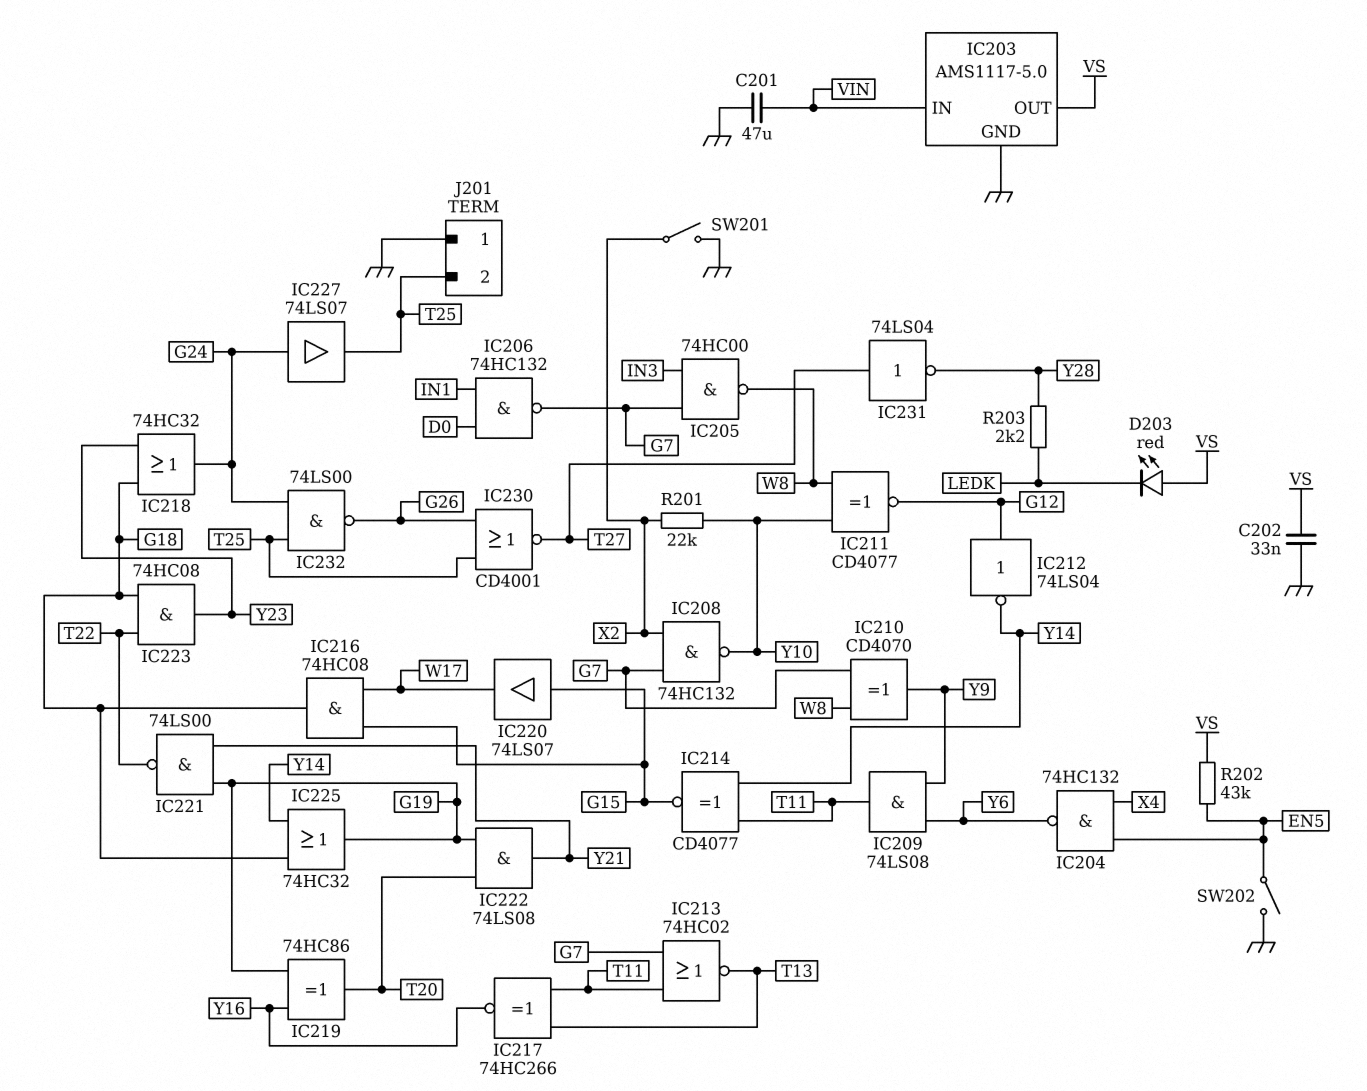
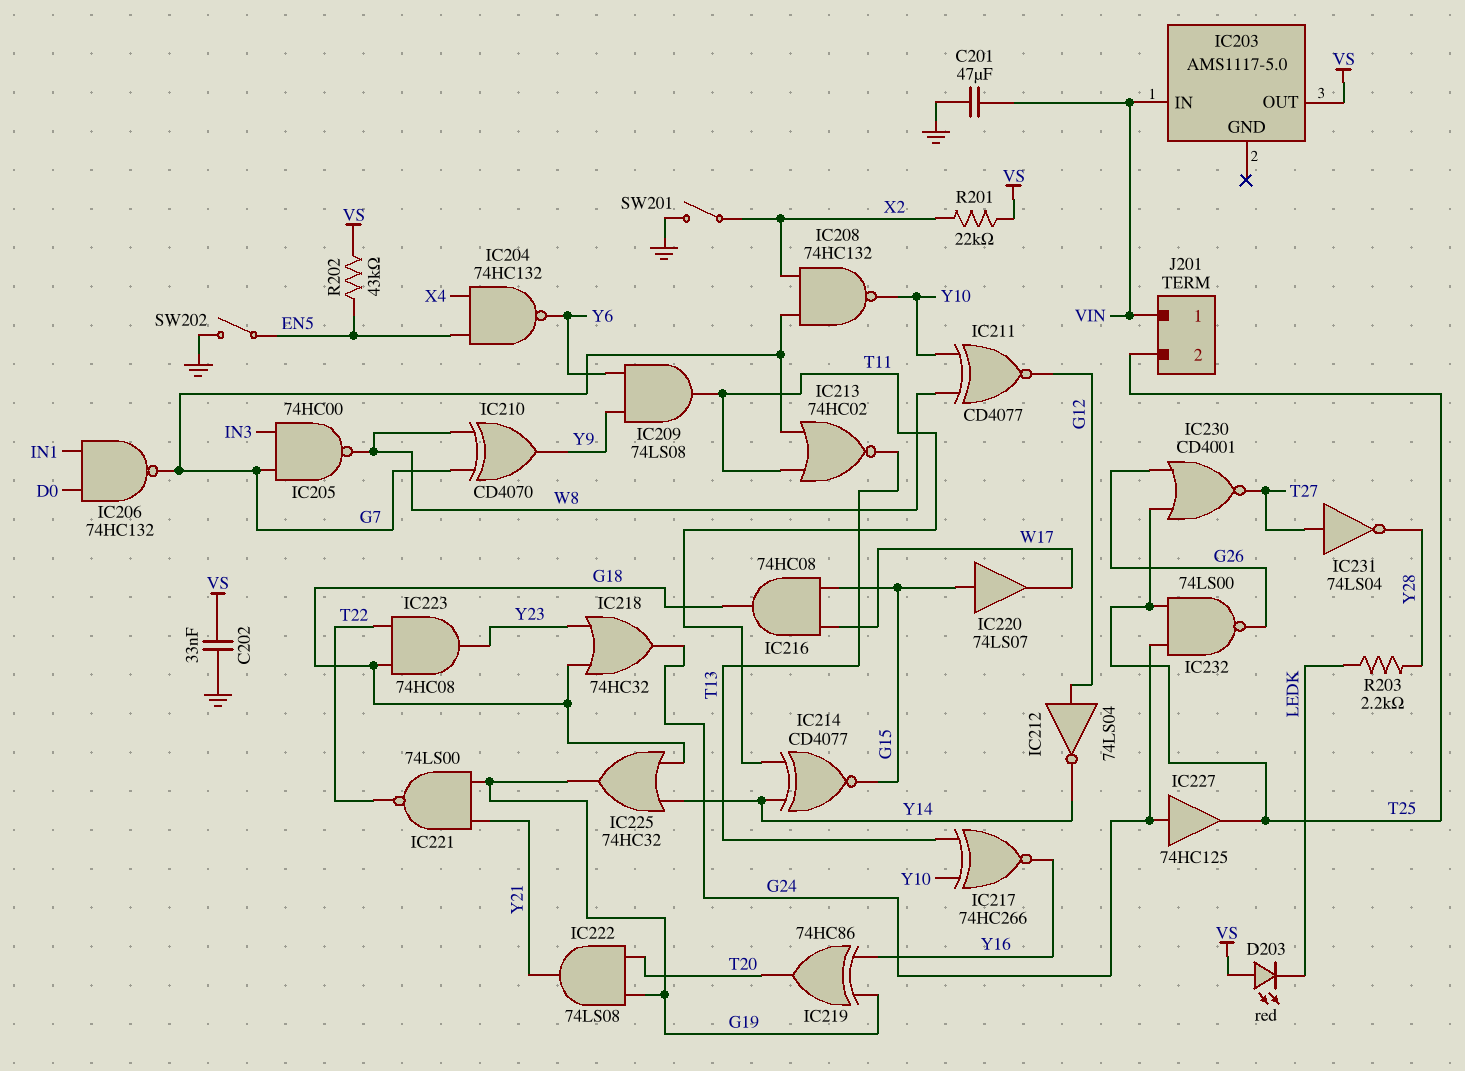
IC203 pin GND: GND -> none
IC217: XNOR 74HC266 (in T11, in T13, out Y16) -> XNOR 74HC266 (in T13, in Y10, out Y16)
IC227: buffer 74LS07 (in G24, out T25) -> buffer 74HC125 (in G24, out T25)
J201 pin 1: GND -> VIN
R201: 22k (X2, Y10) -> 22k (VS, X2)

